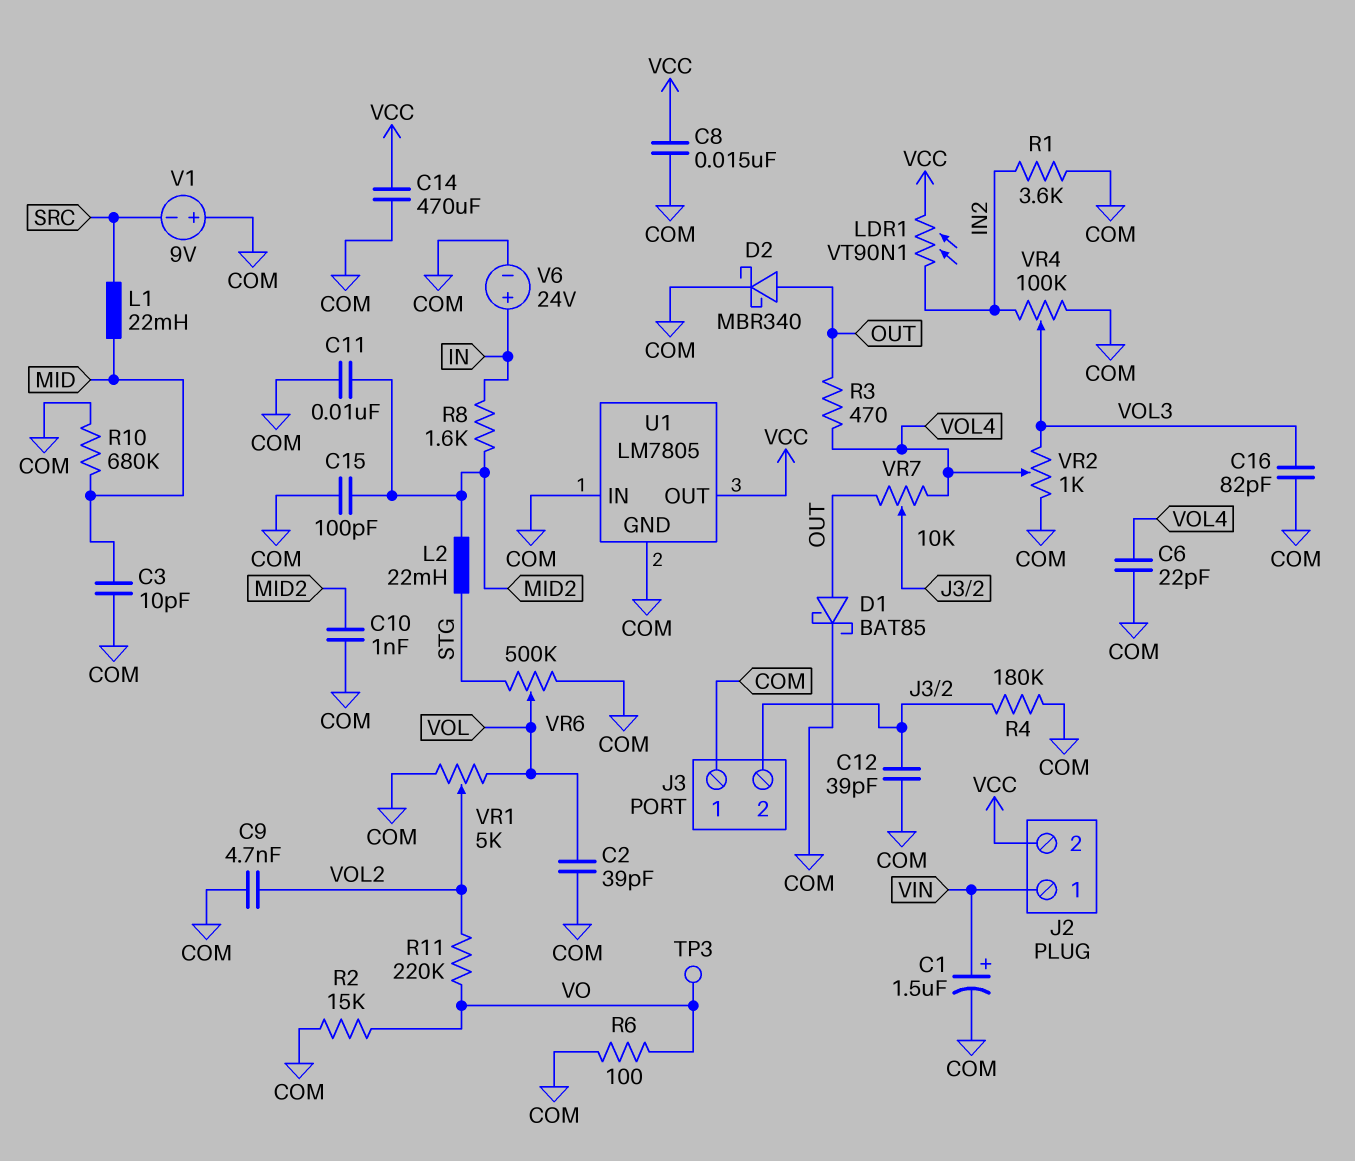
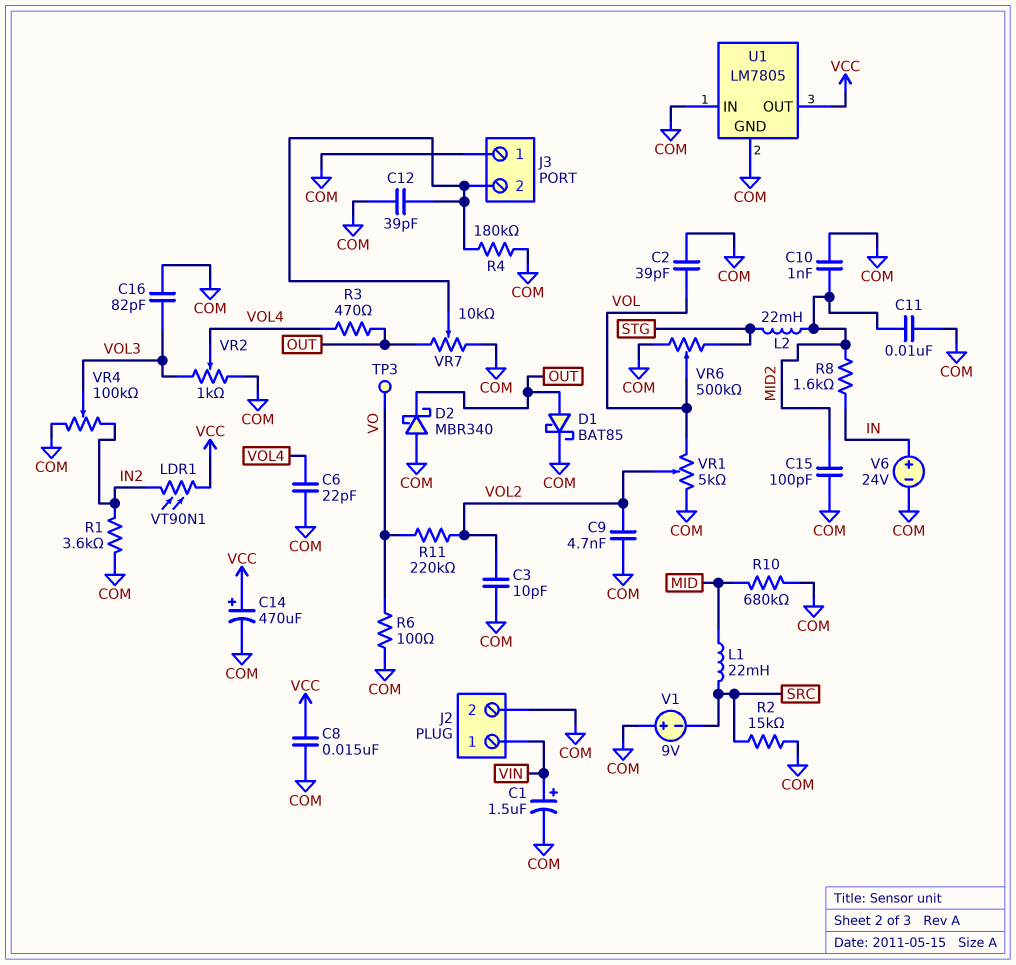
C3: 10pF (COM, MID) -> 10pF (COM, VOL2)
C14: 470uF (COM, VCC) -> 470uF (plus VCC, minus COM)
D2: schottky MBR340 (A OUT, K COM) -> schottky MBR340 (A COM, K OUT)
J2 pin 2: VCC -> COM
R2: 15k (COM, VO) -> 15k (COM, SRC)
VR7: 10k (OUT, VOL4, wiper J3/2) -> 10k (COM, OUT, wiper J3/2)

